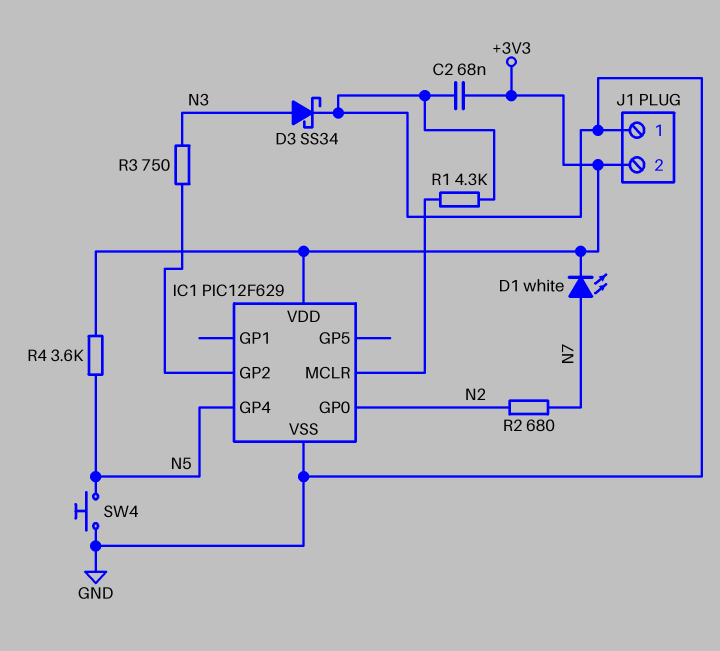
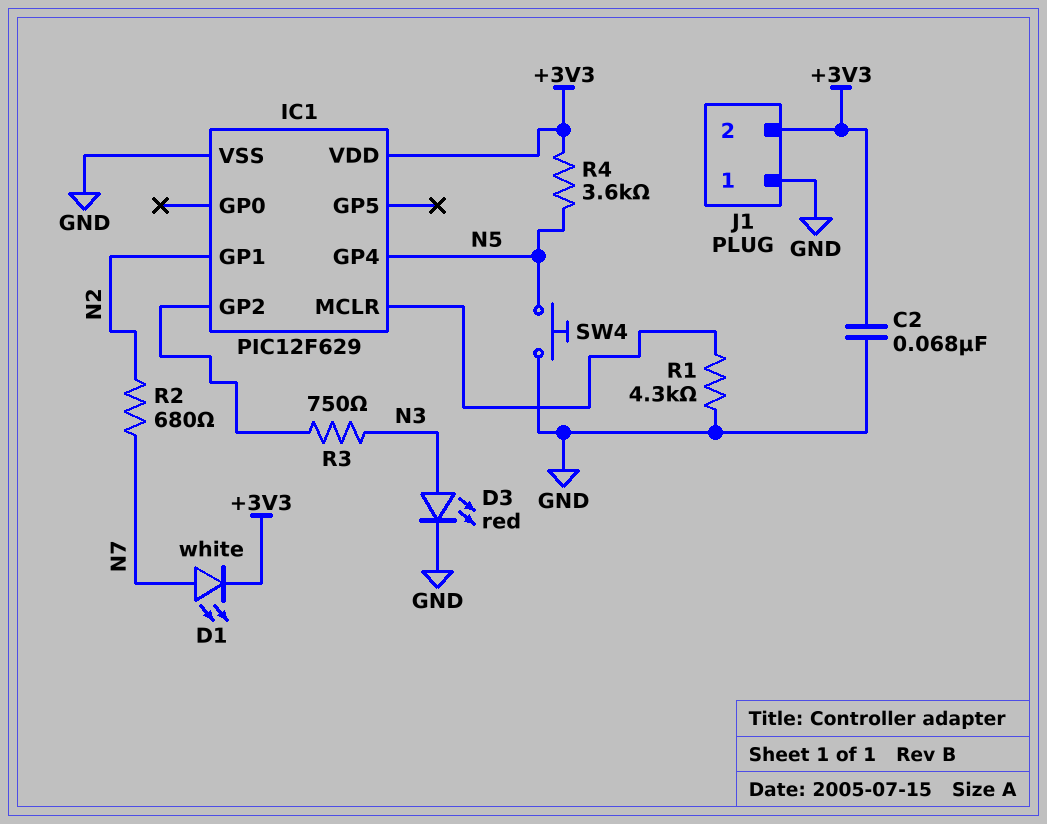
D3: schottky SS34 (A N3, K GND) -> LED red (A N3, K GND)
IC1 pin GP0: N2 -> none
IC1 pin GP1: none -> N2

